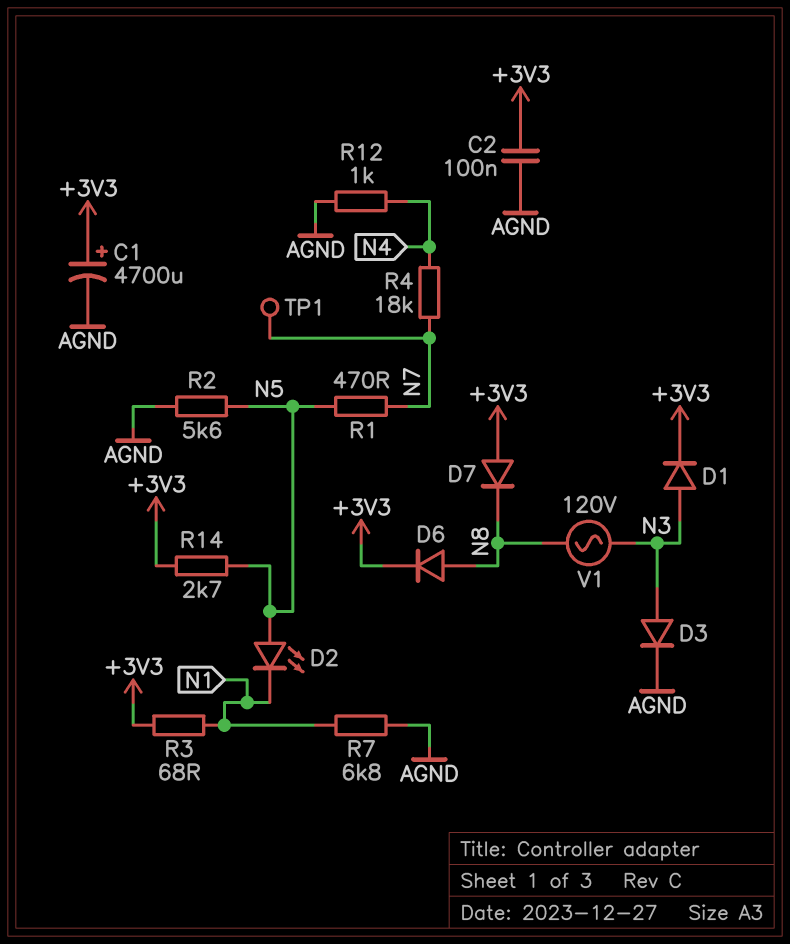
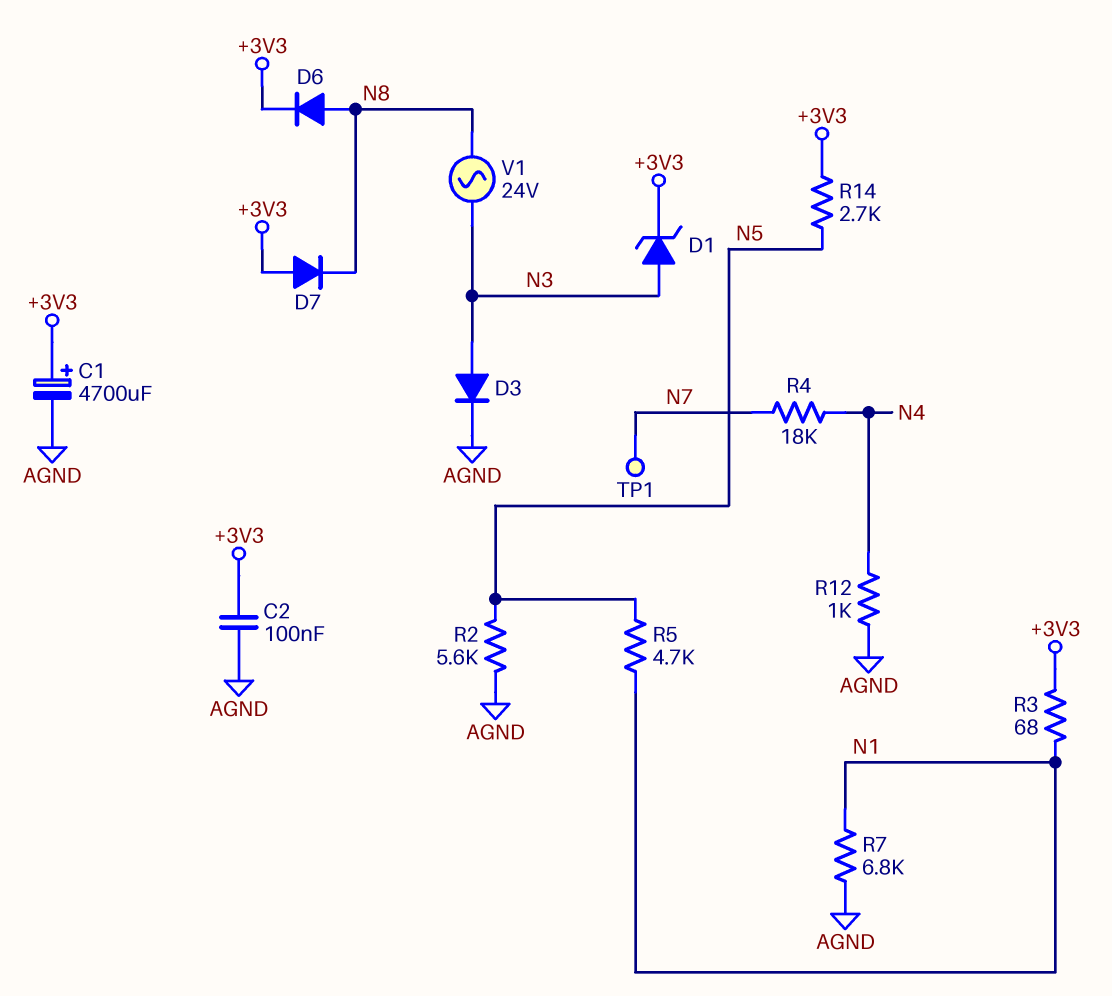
D1: diode (A N3, K +3V3) -> zener (A N3, K +3V3)
D2: LED (A N5, K N1) -> none
R1: 470 (N5, N7) -> none
R5: none -> 4.7k (N1, N5)
V1: AC 120V (N3, N8) -> AC 24V (N3, N8)

